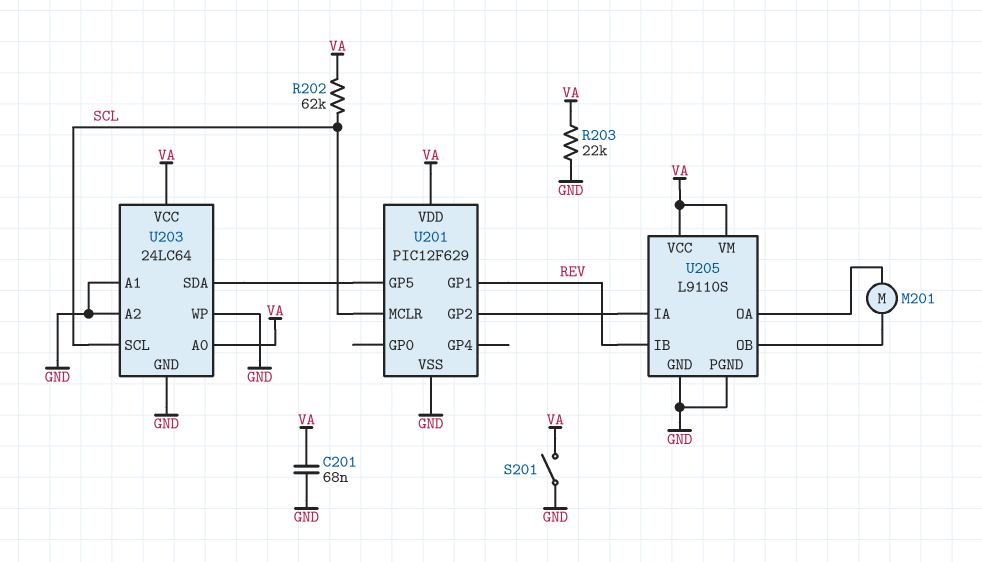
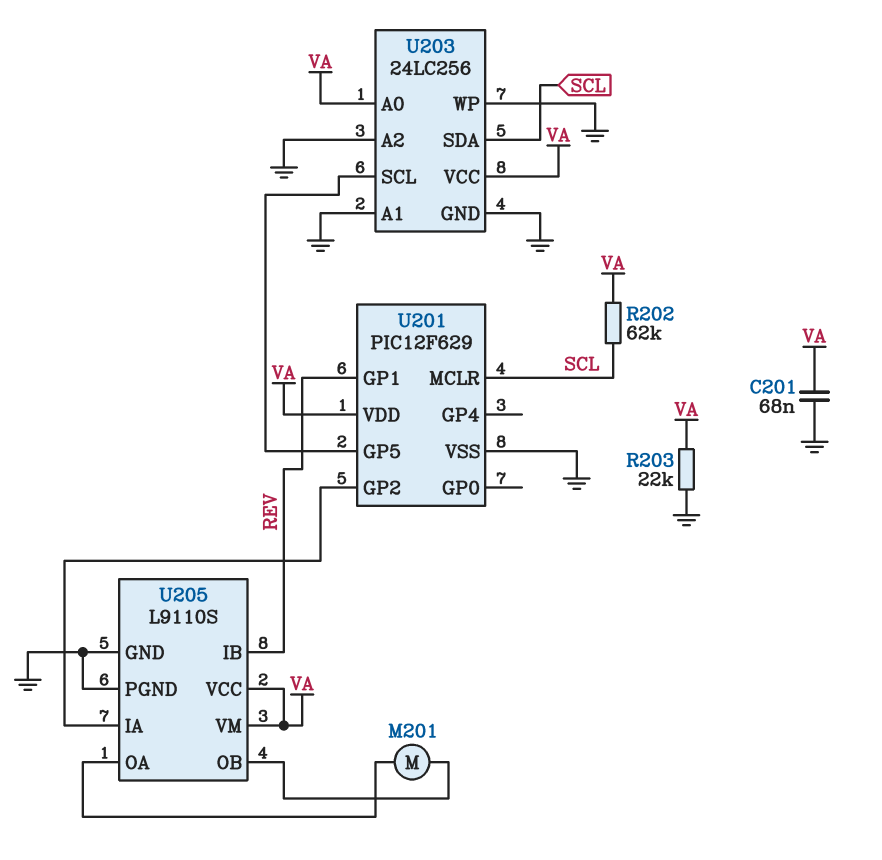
S201: switch (GND, VA) -> none
U203: 24LC64 -> 24LC256
U203 pin SCL: SCL -> U201/GP5
U203 pin SDA: U201/GP5 -> SCL

